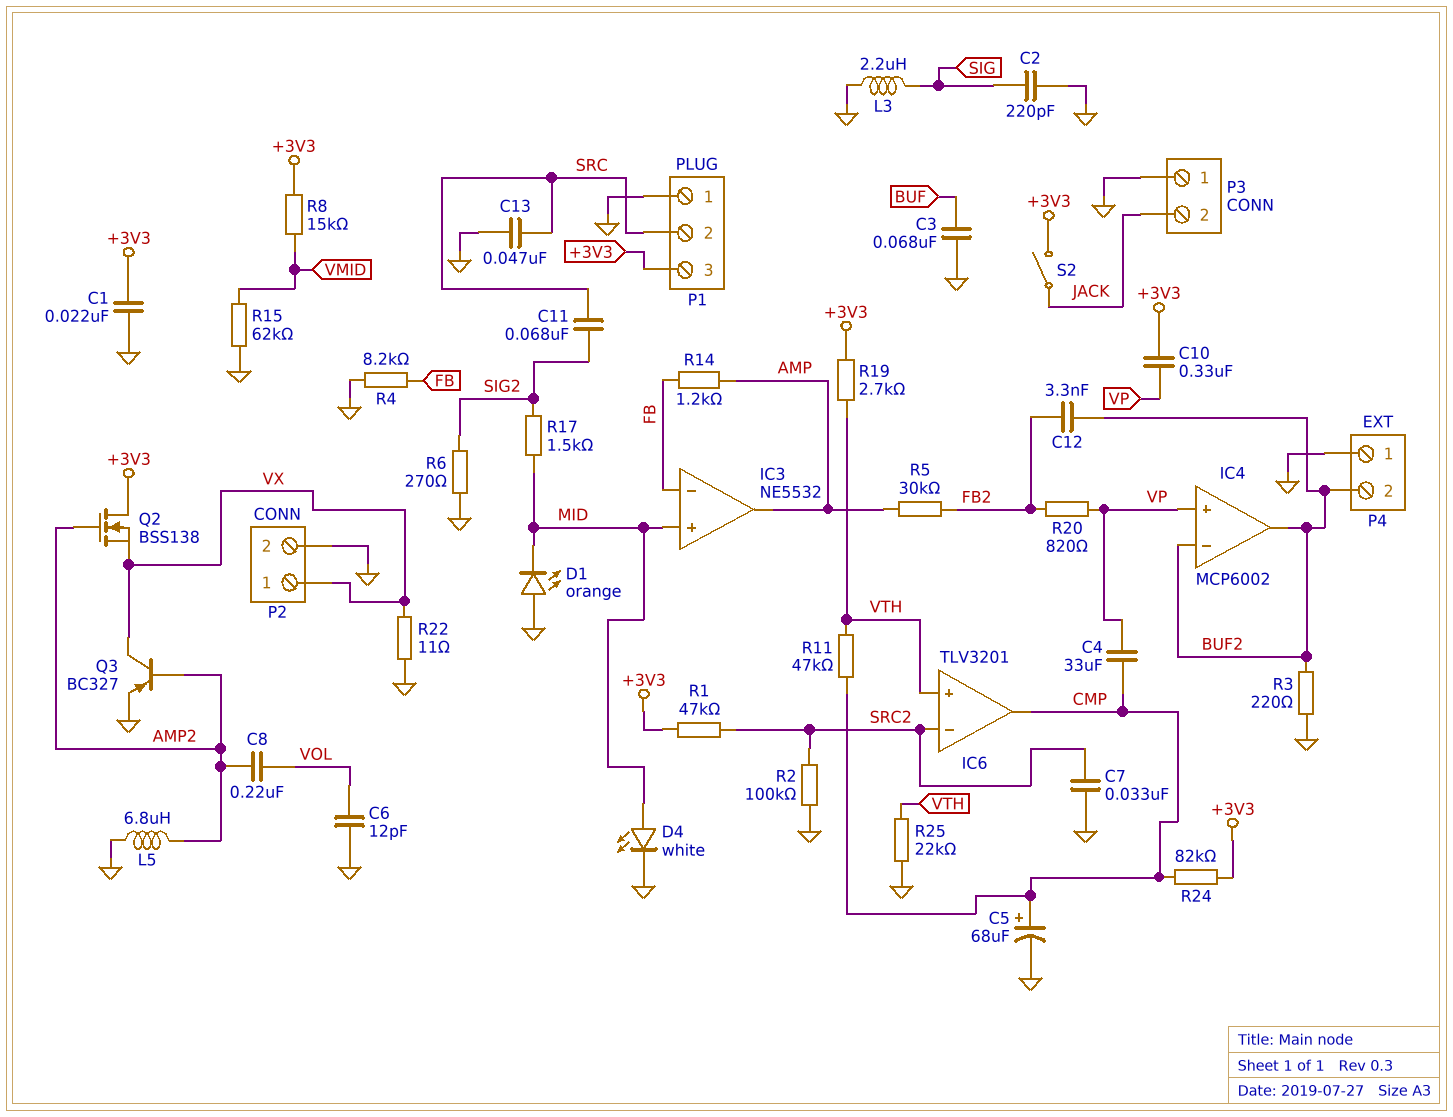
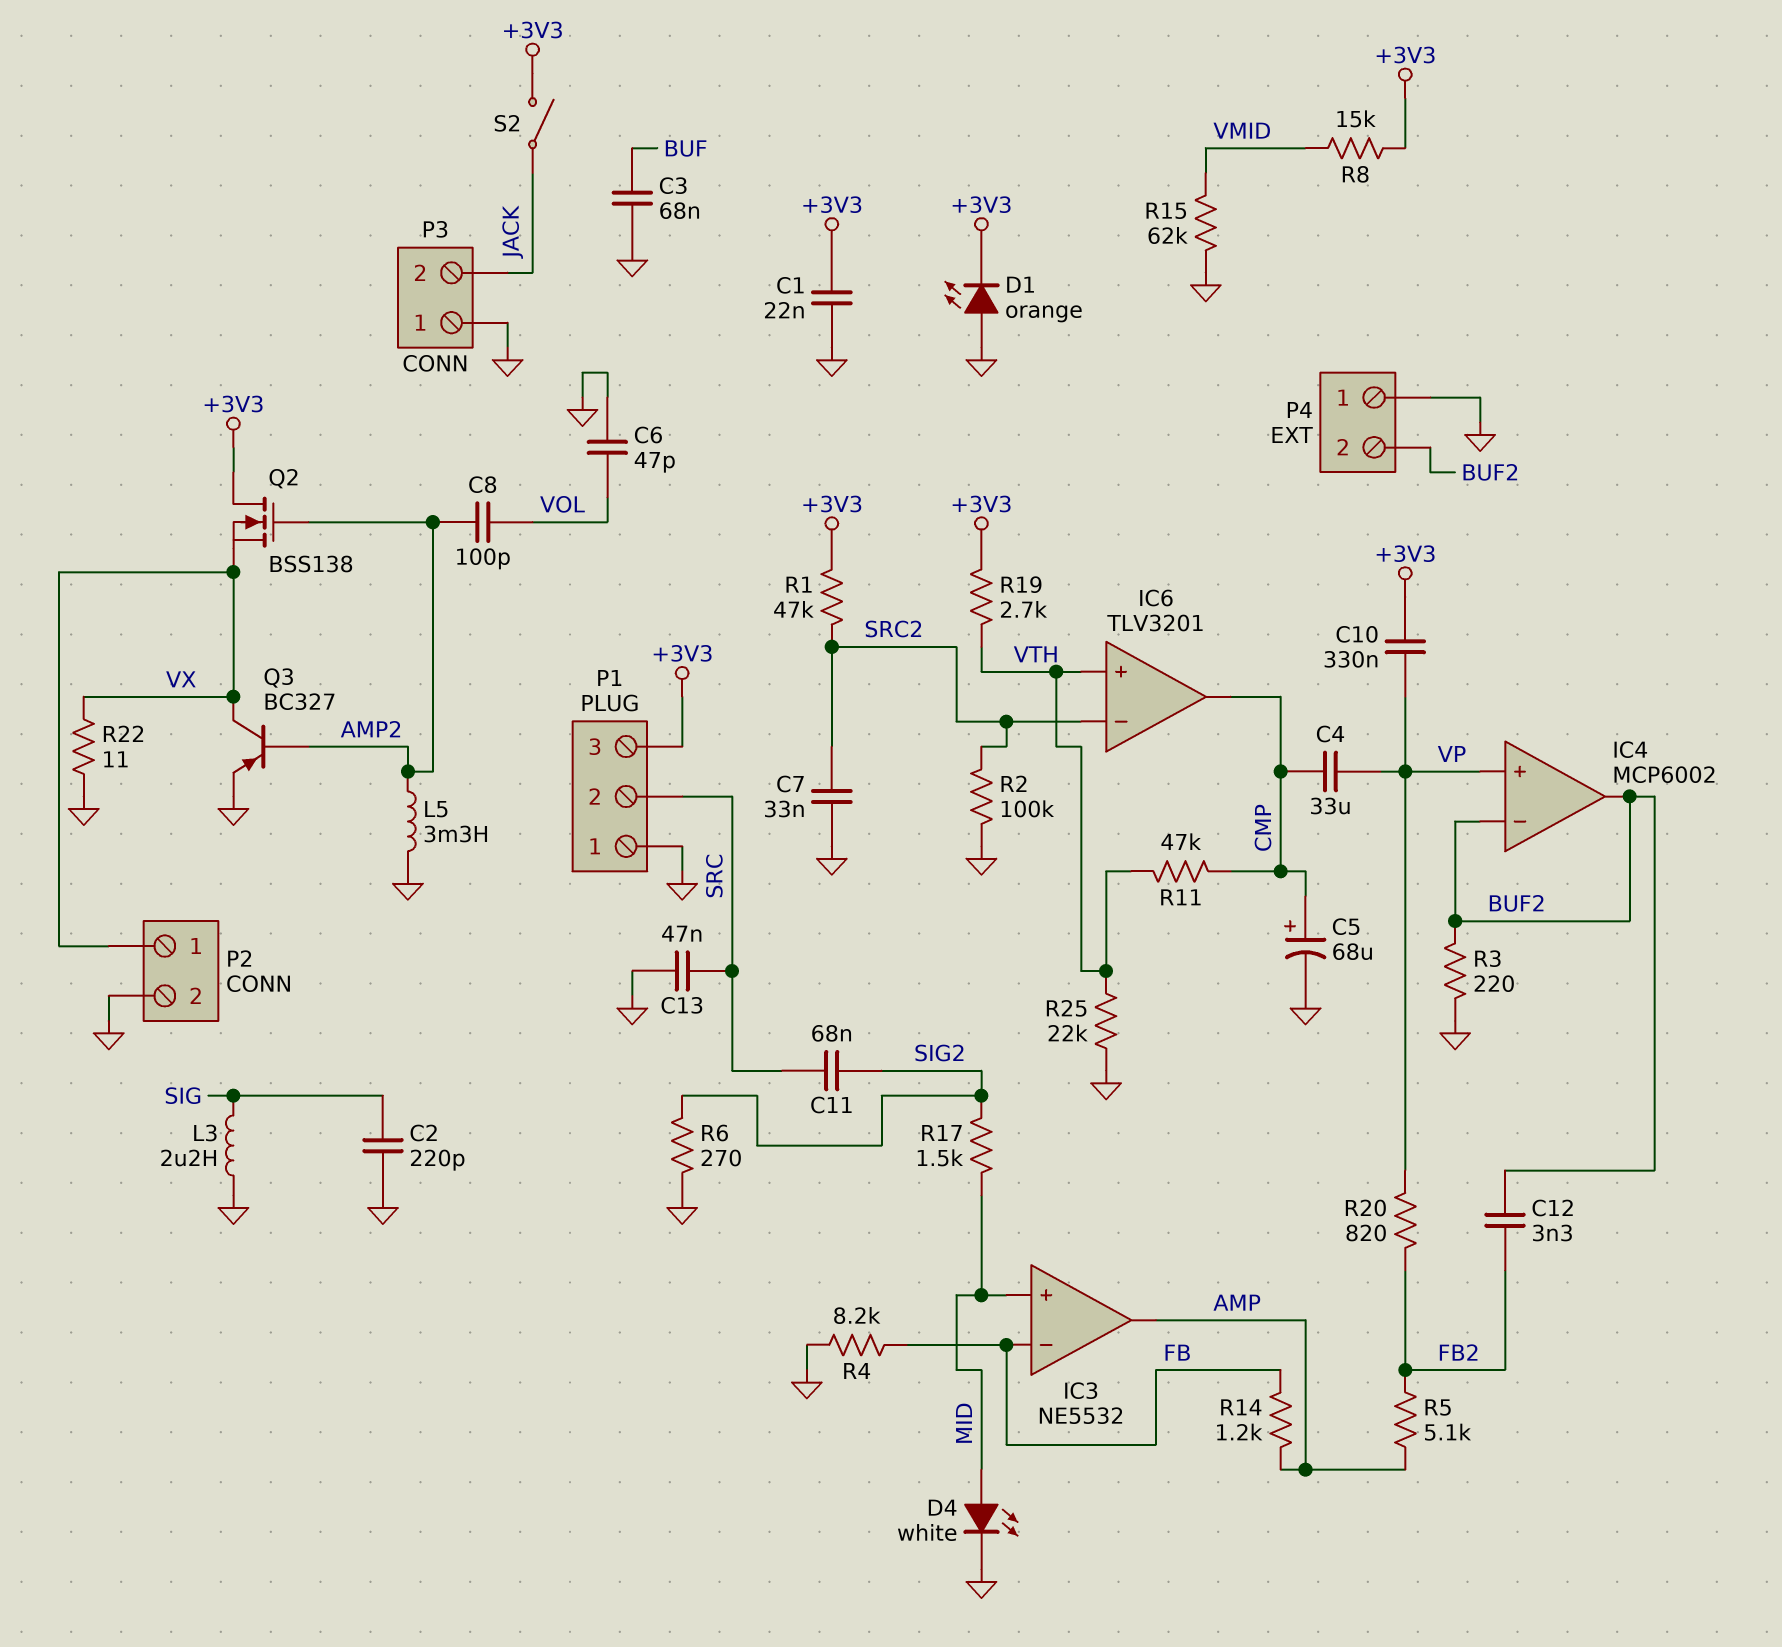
C6: 12pF (GND, VOL) -> 47pF (GND, VOL)
C8: 220nF (AMP2, VOL) -> 100pF (AMP2, VOL)
D1: LED orange (A GND, K MID) -> LED orange (A GND, K +3V3)
L5: 6.8uH (AMP2, GND) -> 3.3mH (AMP2, GND)
R5: 30k (AMP, FB2) -> 5.1k (AMP, FB2)
R24: 82k (+3V3, CMP) -> none

